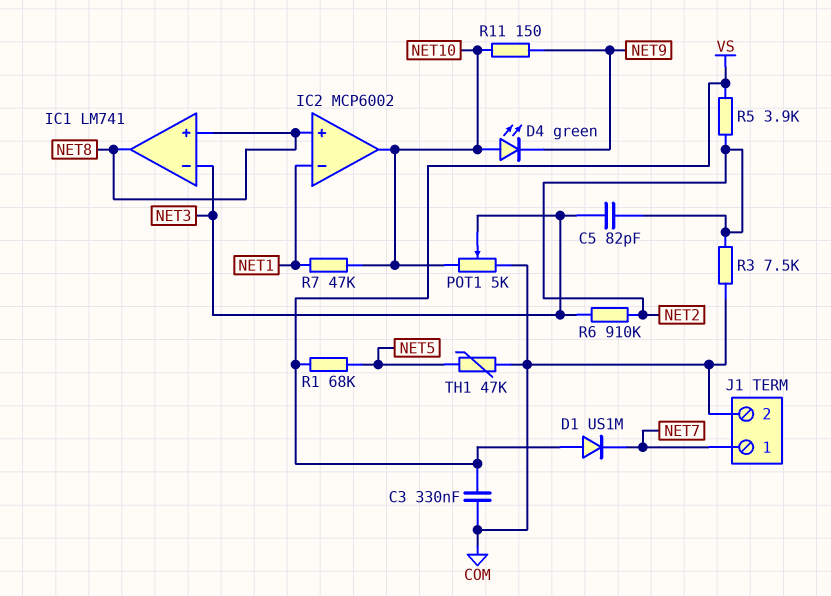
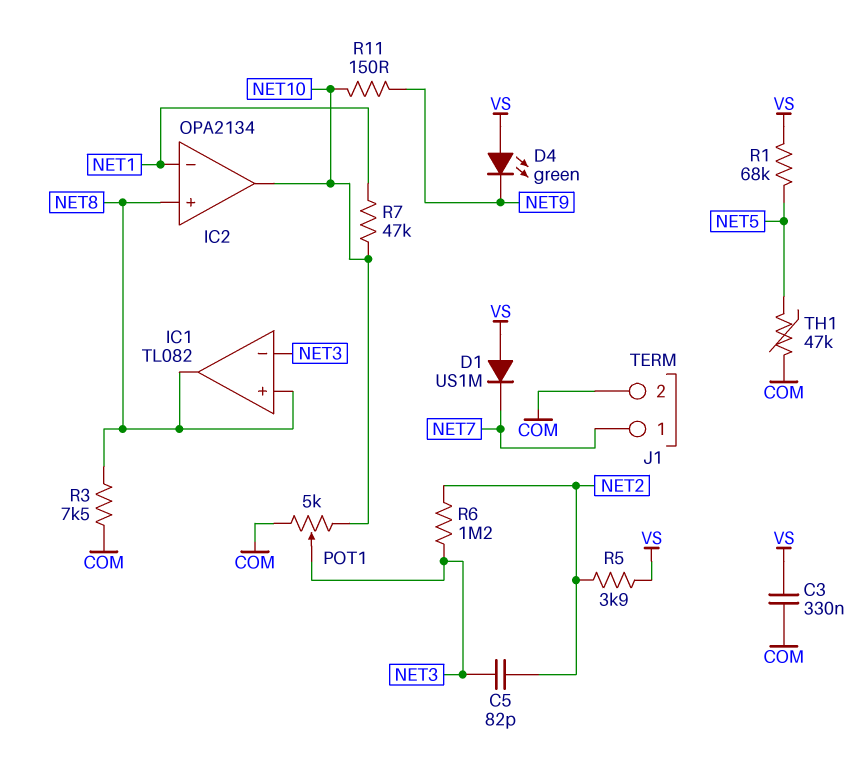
D4: LED green (A NET10, K NET9) -> LED green (A VS, K NET9)
IC1: LM741 -> TL082
IC2: MCP6002 -> OPA2134
R3: 7.5k (COM, NET2) -> 7.5k (COM, NET8)
R6: 910k (NET2, NET3) -> 1.2M (NET2, NET3)

